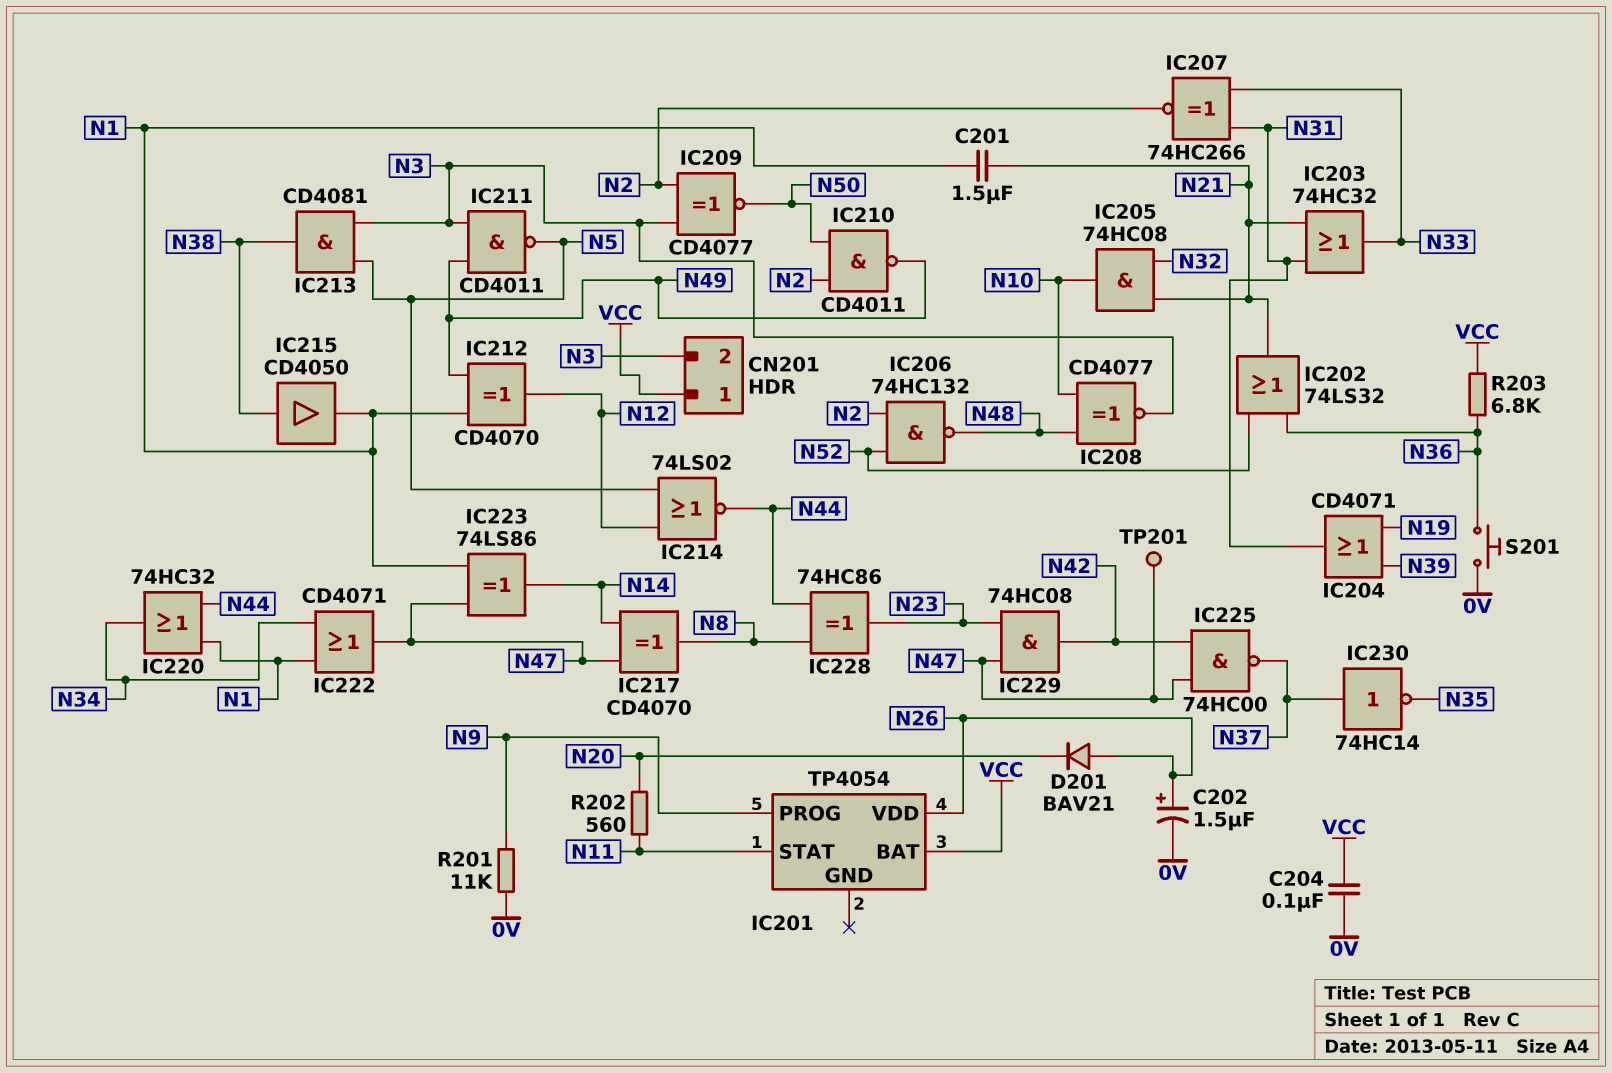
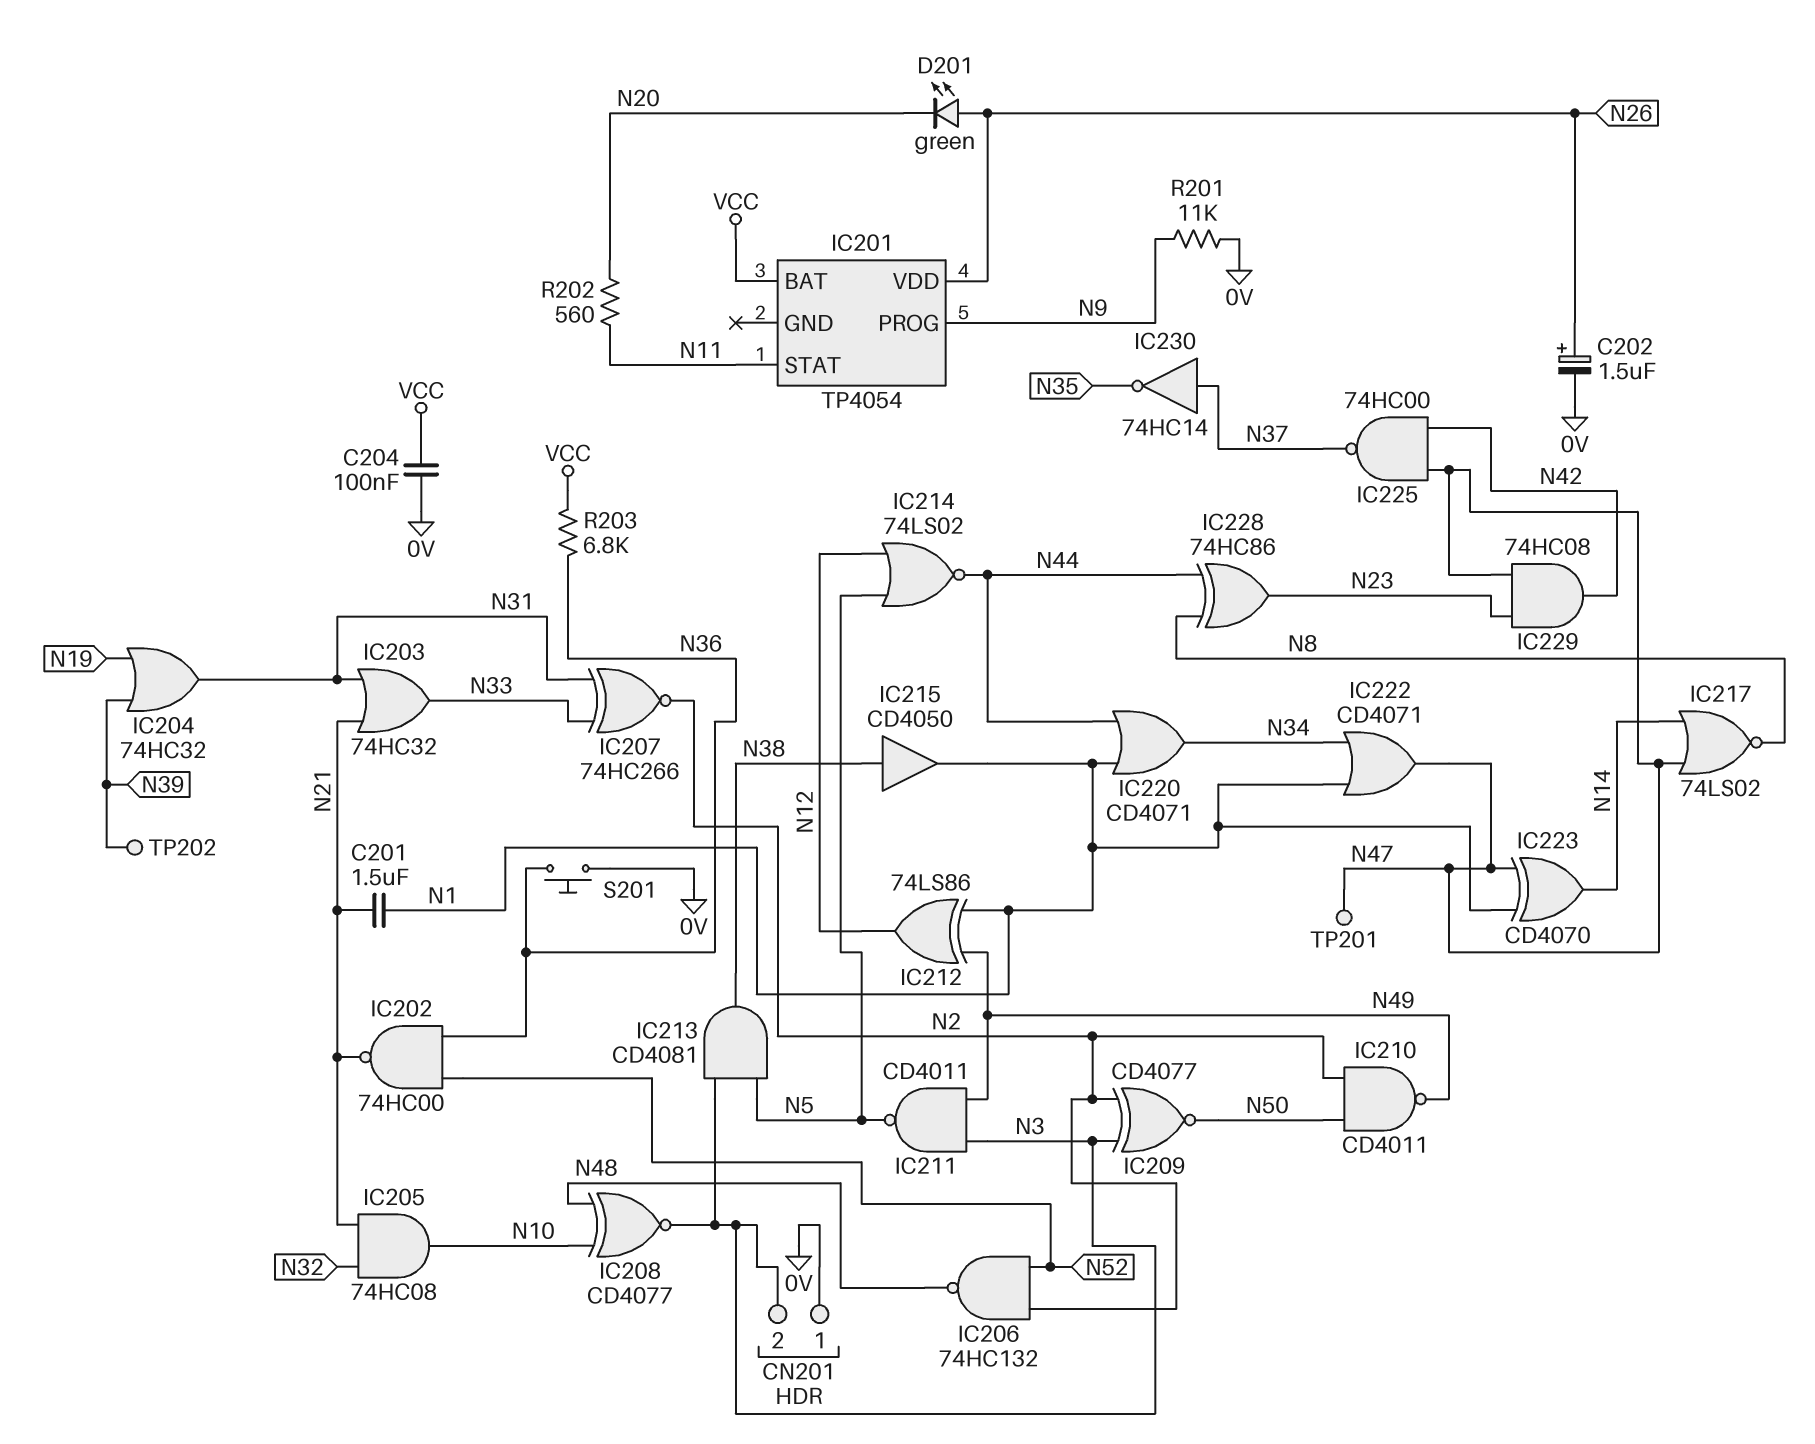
CN201 pin 1: VCC -> 0V
D201: diode BAV21 (A N26, K N20) -> LED green (A N26, K N20)
IC202: OR 74LS32 (in N36, in N52, out N21) -> NAND 74HC00 (in N36, in N52, out N21)
IC204: OR CD4071 (in N19, in N39, out N31) -> OR 74HC32 (in N19, in N39, out N31)
IC212: XOR CD4070 (in N1, in N49, out N12) -> XOR 74LS86 (in N1, in N49, out N12)
IC217: XOR CD4070 (in N14, in N47, out N8) -> NOR 74LS02 (in N14, in N47, out N8)
IC220: OR 74HC32 (in N1, in N44, out N34) -> OR CD4071 (in N1, in N44, out N34)
IC223: XOR 74LS86 (in N1, in N47, out N14) -> XOR CD4070 (in N1, in N47, out N14)
TP202: none -> test point (N39)

